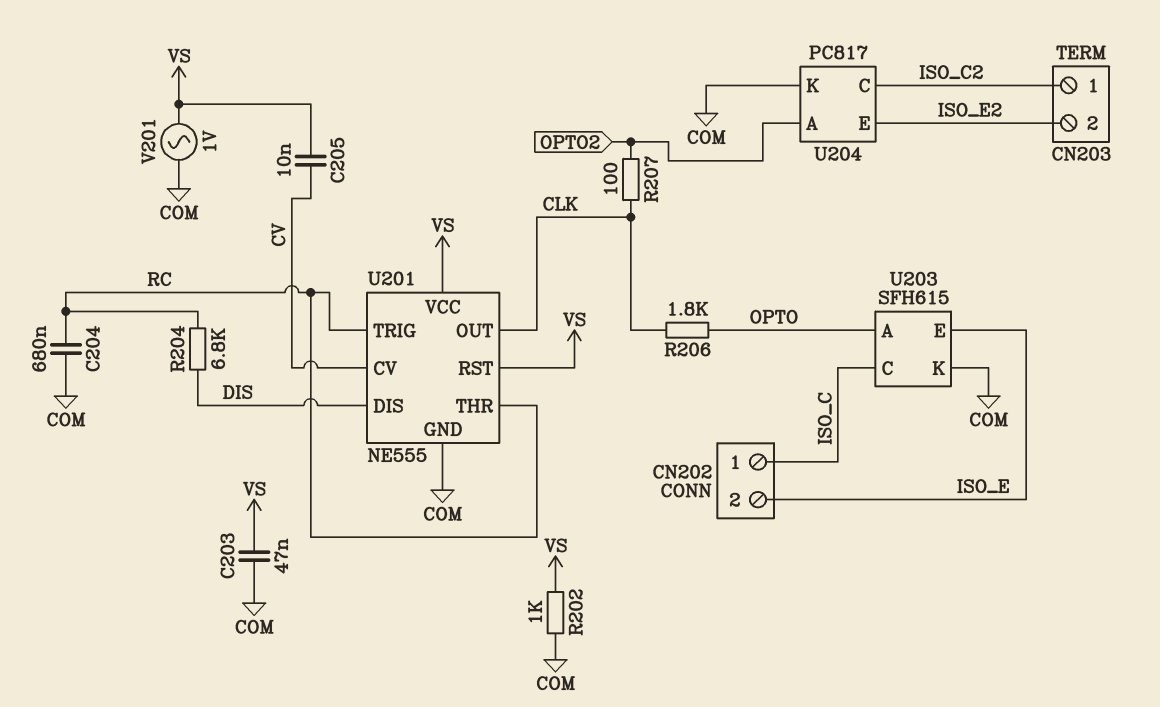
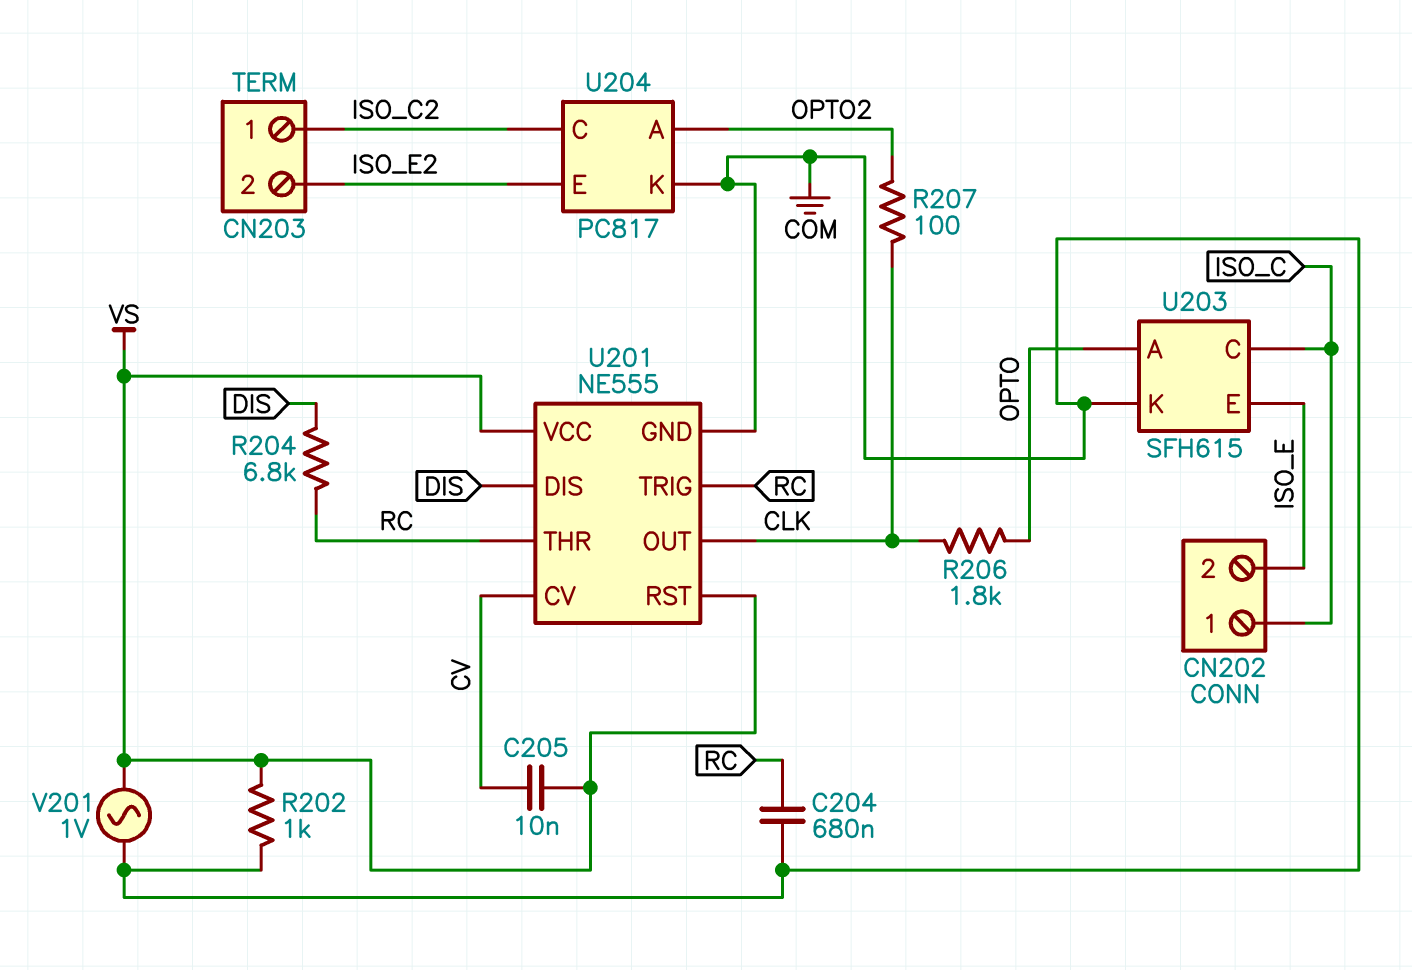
C203: 47nF (COM, VS) -> none

